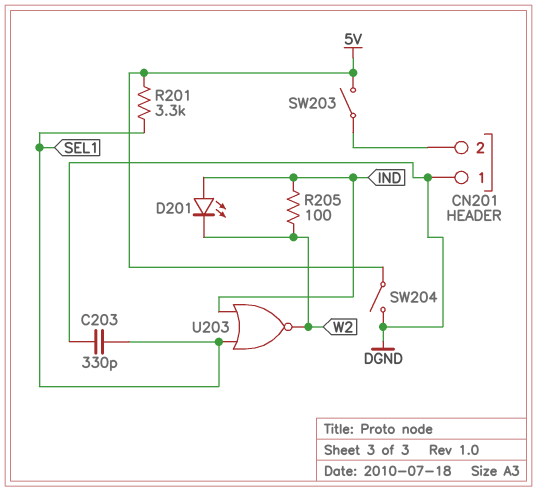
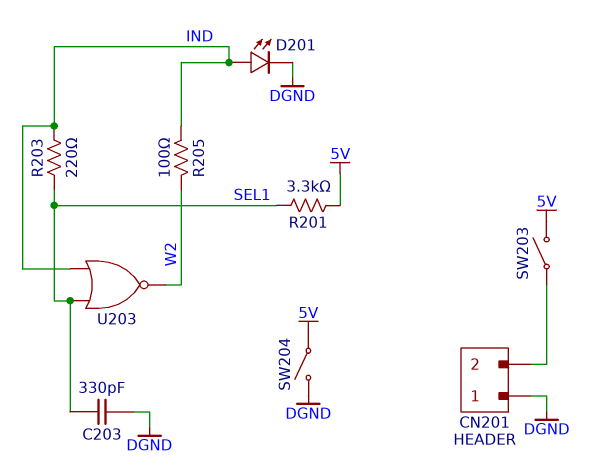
D201: LED (A IND, K W2) -> LED (A IND, K DGND)
R203: none -> 220 (IND, SEL1)

